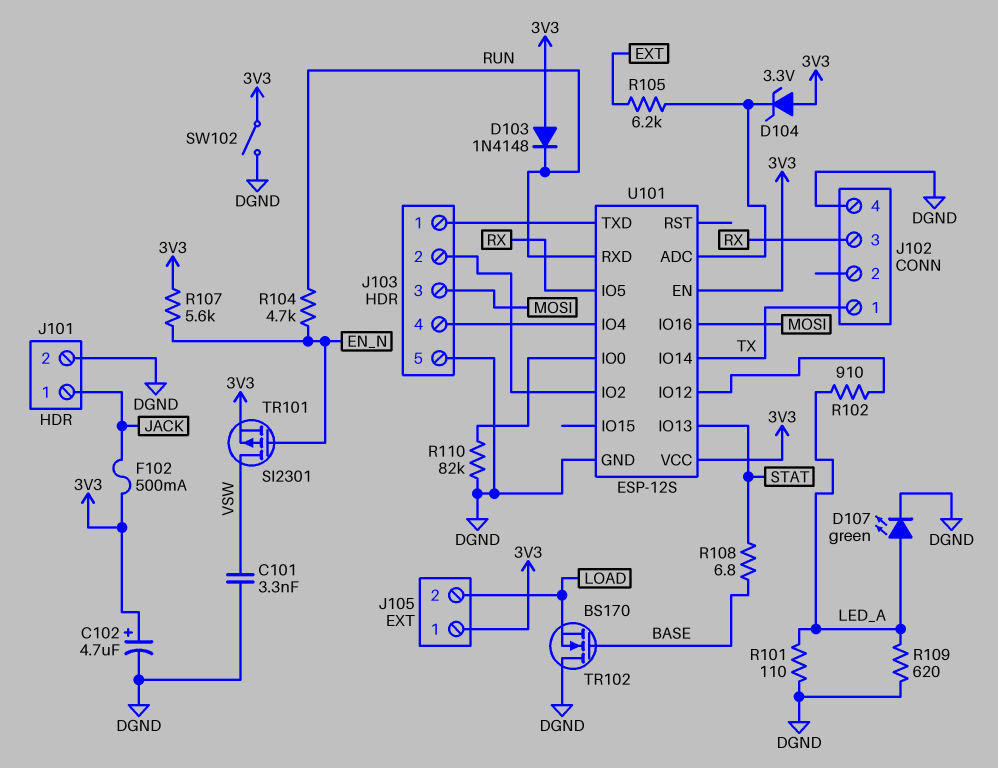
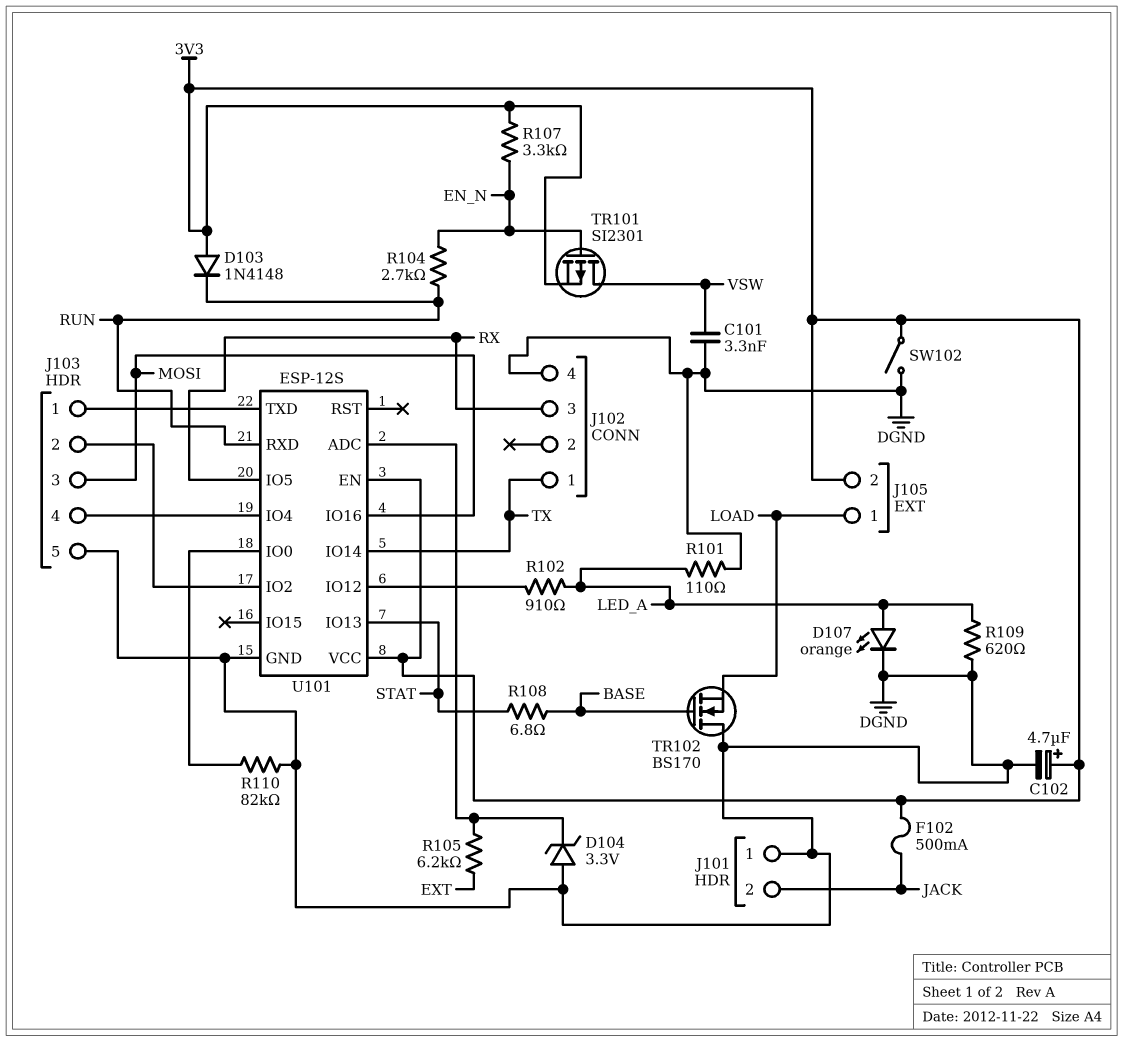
D104: zener 3.3V (A 3V3, K U101/ADC) -> zener 3.3V (A DGND, K U101/ADC)
D107: LED green (A LED_A, K DGND) -> LED orange (A LED_A, K DGND)
J101 pin 1: JACK -> DGND
J101 pin 2: DGND -> JACK
J105 pin 1: 3V3 -> LOAD
J105 pin 2: LOAD -> 3V3
R104: 4.7k (EN_N, RUN) -> 2.7k (EN_N, RUN)
R107: 5.6k (3V3, EN_N) -> 3.3k (3V3, EN_N)

